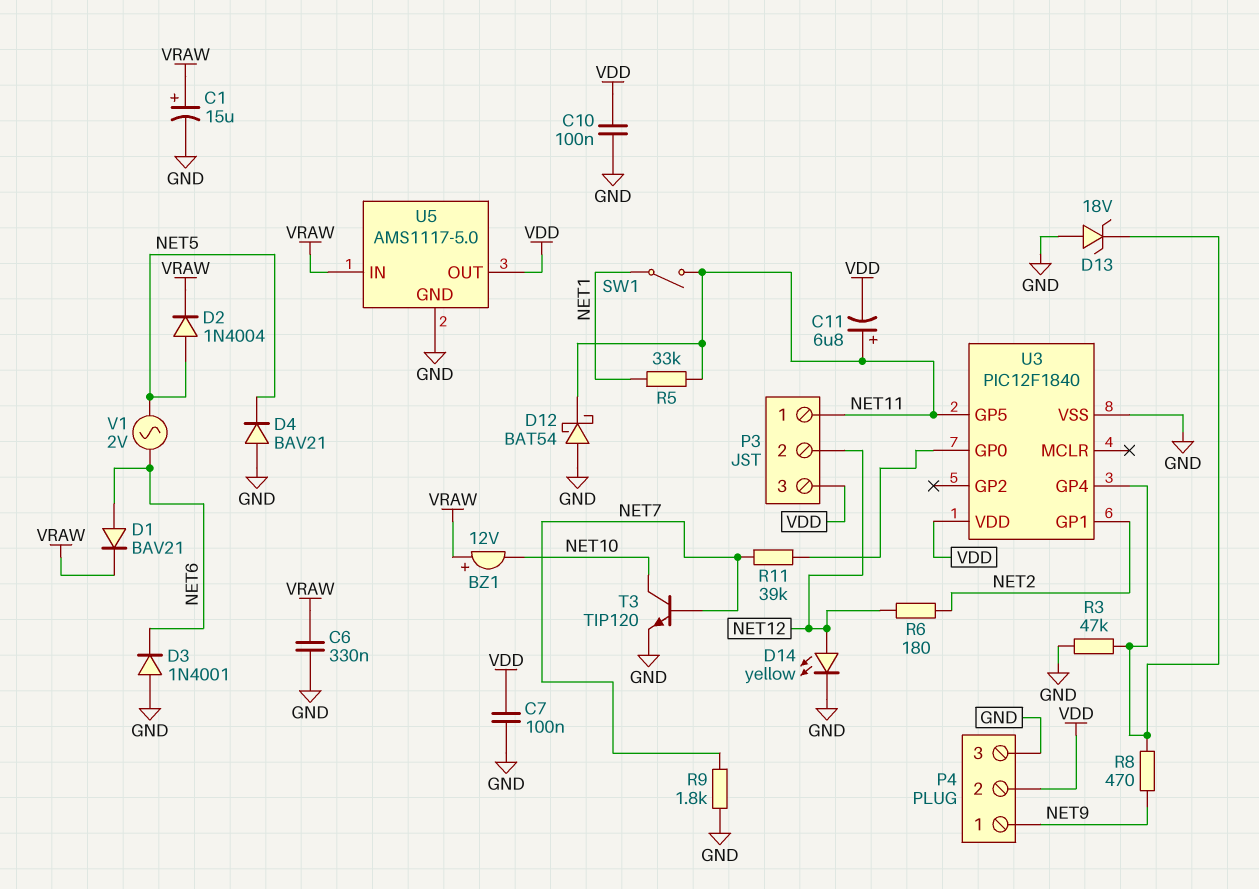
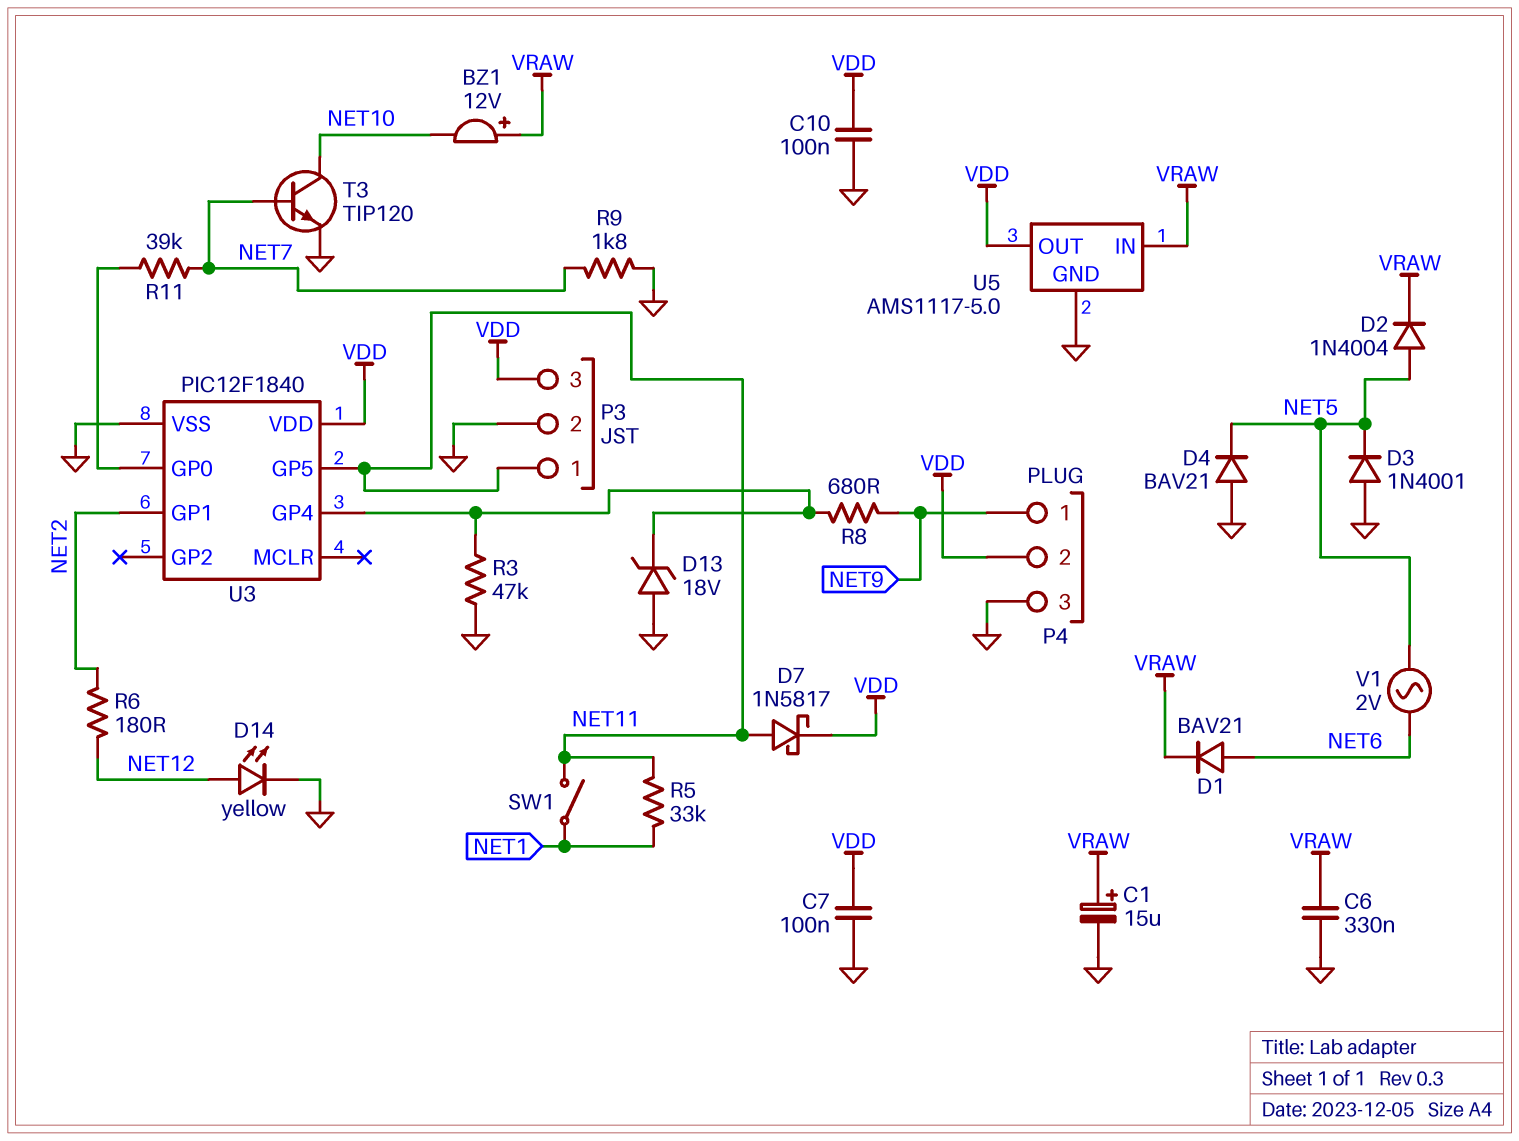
C11: 6.8uF (plus NET11, minus VDD) -> none
D3: diode 1N4001 (A GND, K NET6) -> diode 1N4001 (A GND, K NET5)
D7: none -> schottky 1N5817 (A NET11, K VDD)
D12: schottky BAT54 (A GND, K NET11) -> none
P3 pin 2: NET12 -> GND
R8: 470 (NET9, U3/GP4) -> 680 (NET9, U3/GP4)

